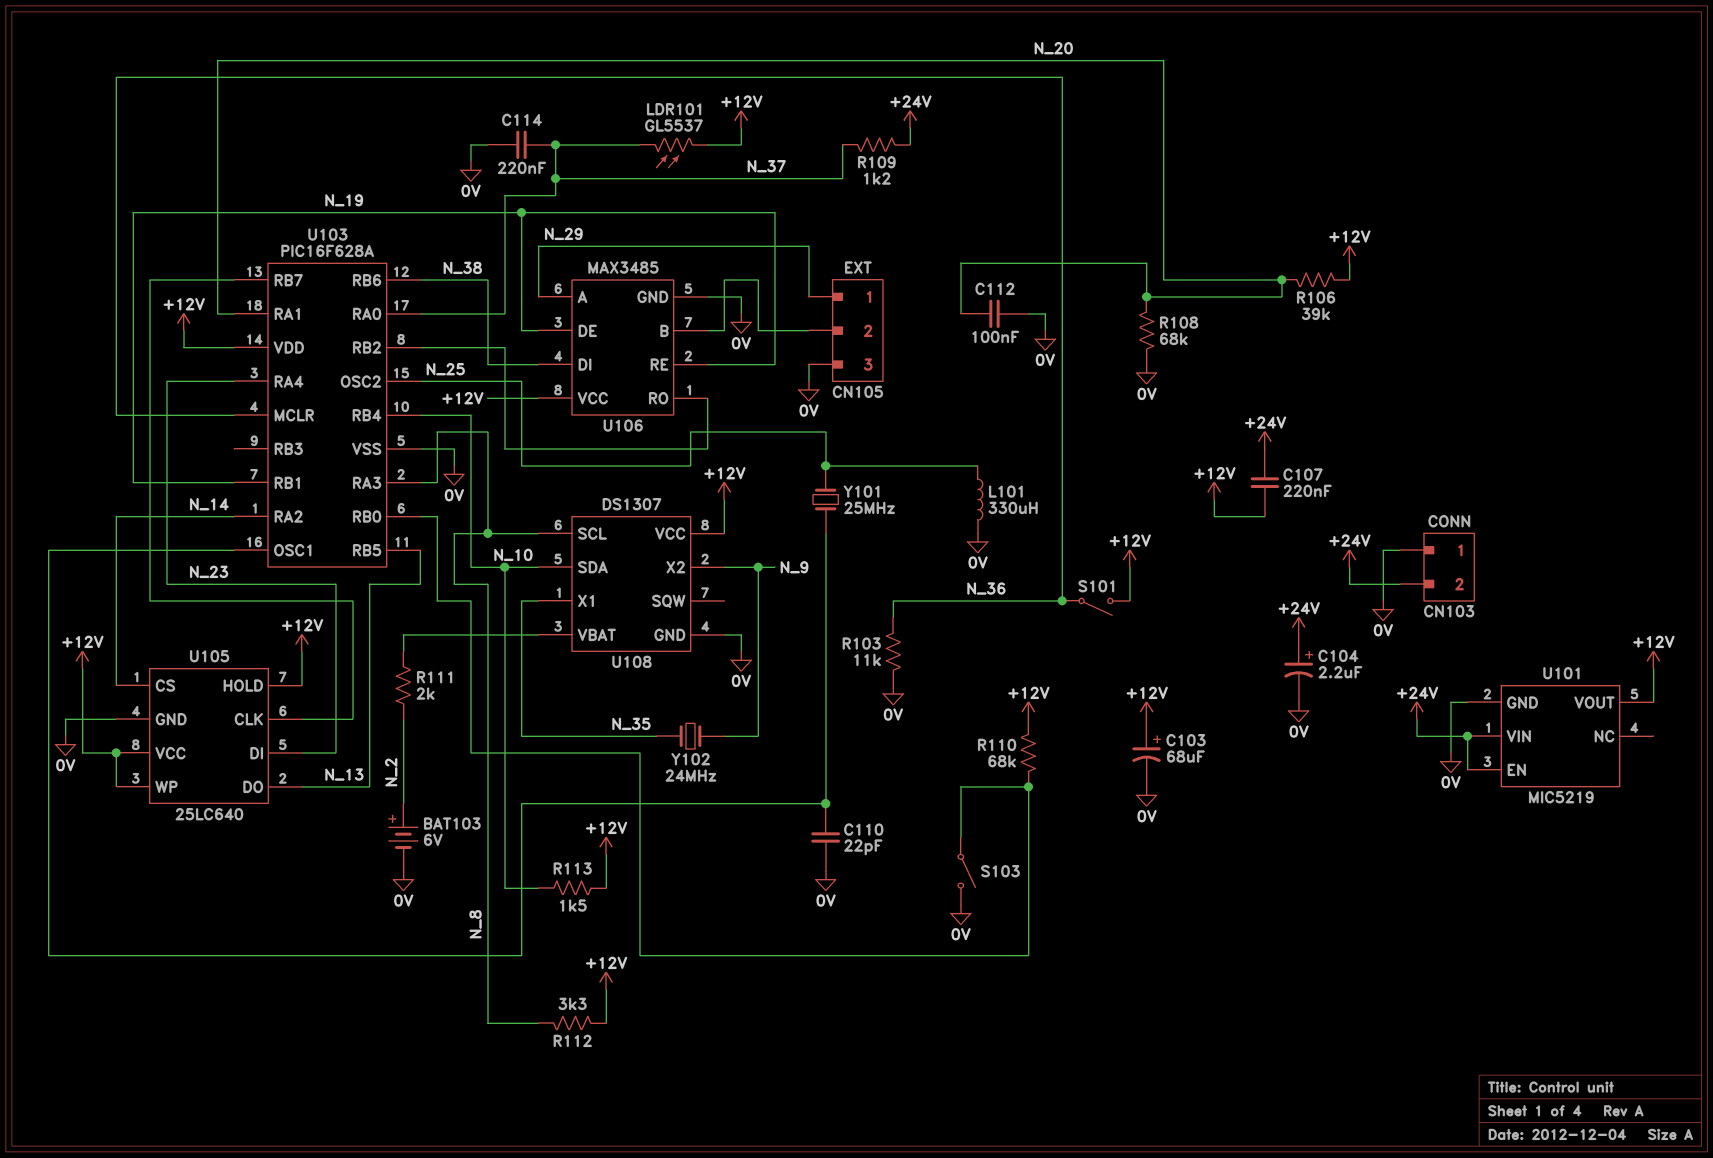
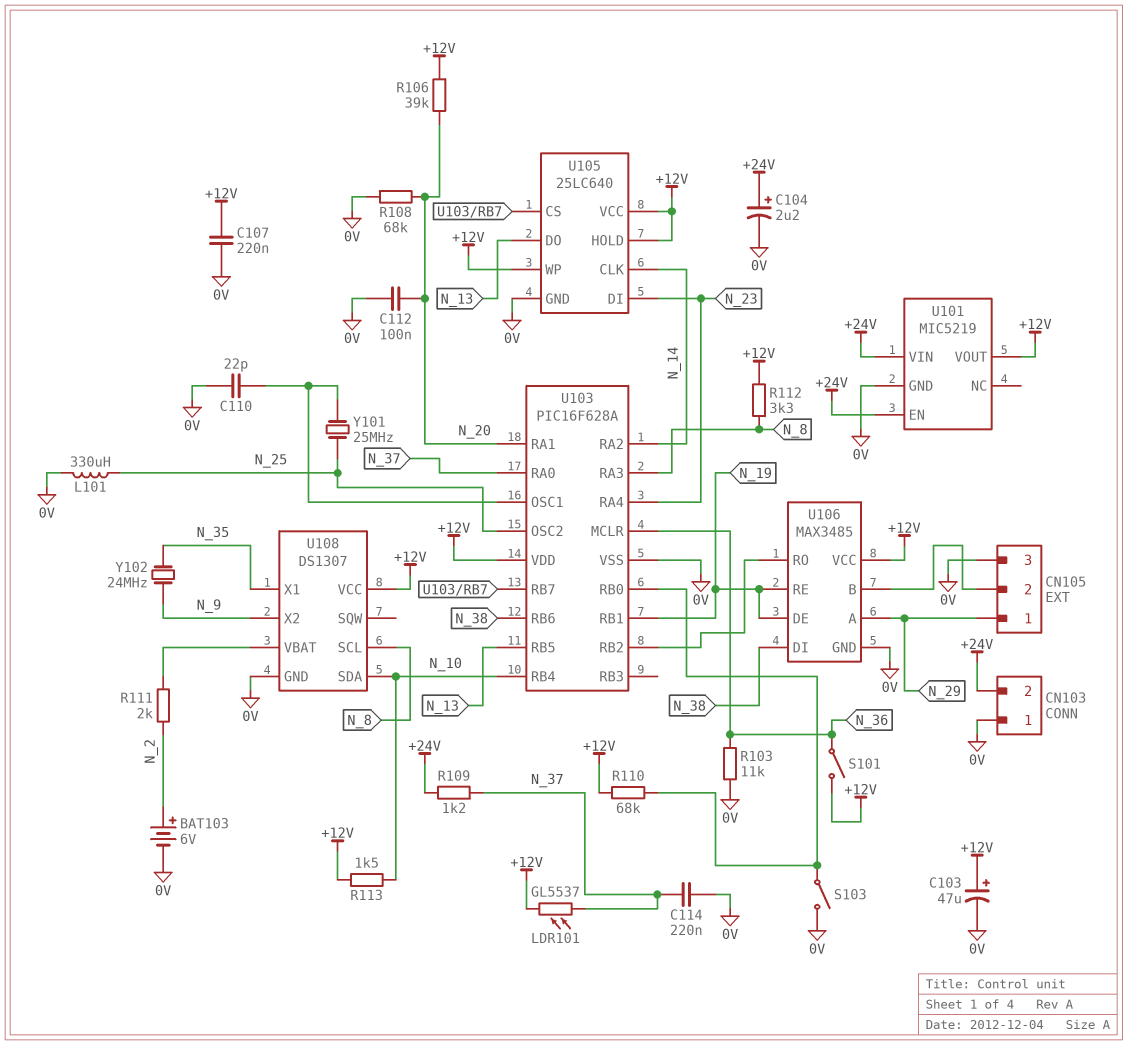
C103: 68uF (plus +12V, minus 0V) -> 47uF (plus +12V, minus 0V)
C107: 220nF (+12V, +24V) -> 220nF (+12V, 0V)
U105 pin CLK: U103/RB7 -> N_14
U105 pin CS: N_14 -> U103/RB7

